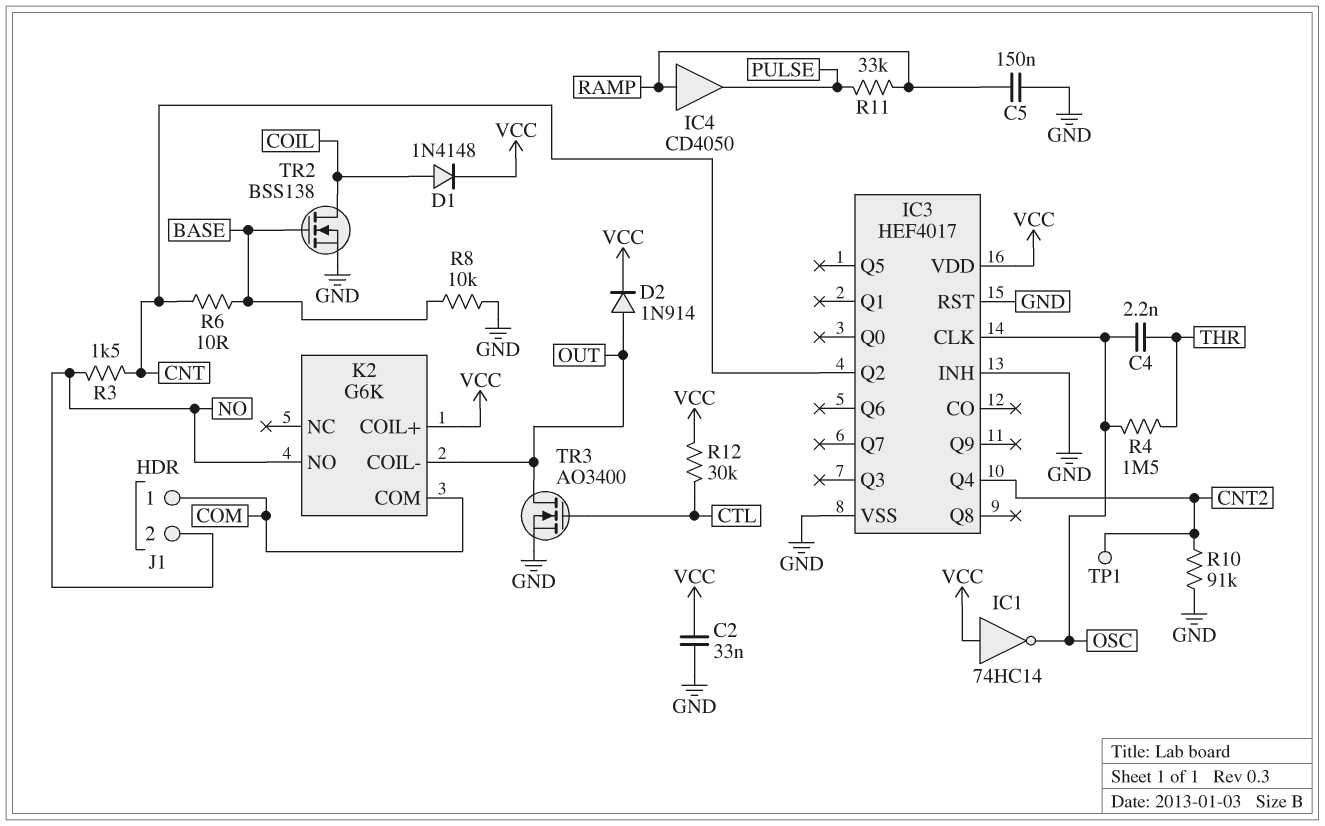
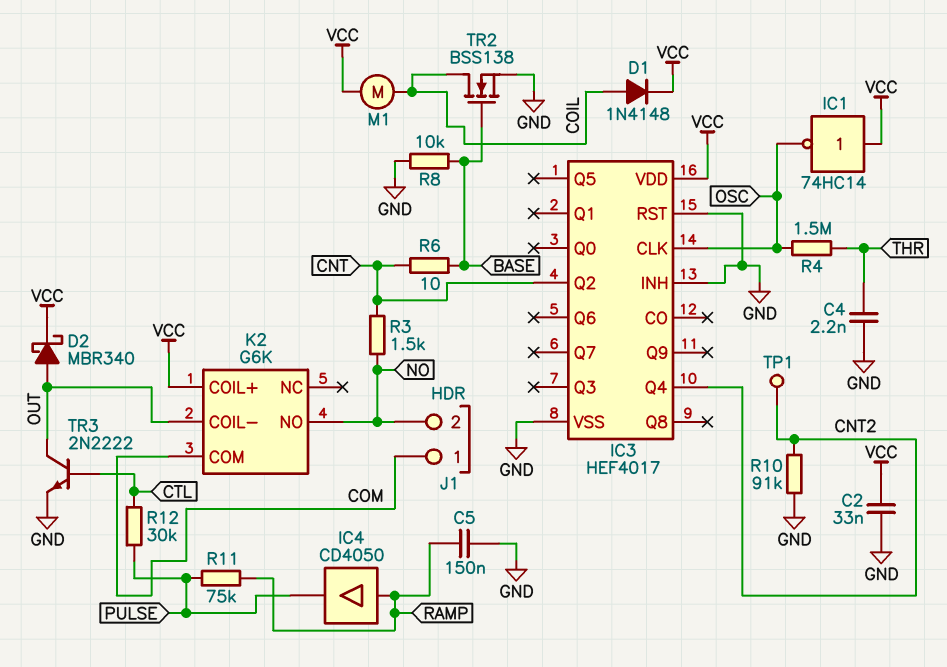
C4: 2.2nF (OSC, THR) -> 2.2nF (GND, THR)
D2: diode 1N914 (A OUT, K VCC) -> schottky MBR340 (A OUT, K VCC)
M1: none -> motor (COIL, VCC)
R11: 33k (PULSE, RAMP) -> 75k (PULSE, RAMP)
R12: 30k (CTL, VCC) -> 30k (CTL, PULSE)
TR3: NMOS AO3400 (G CTL, D OUT, S GND) -> NPN 2N2222 (B CTL, C OUT, E GND)

